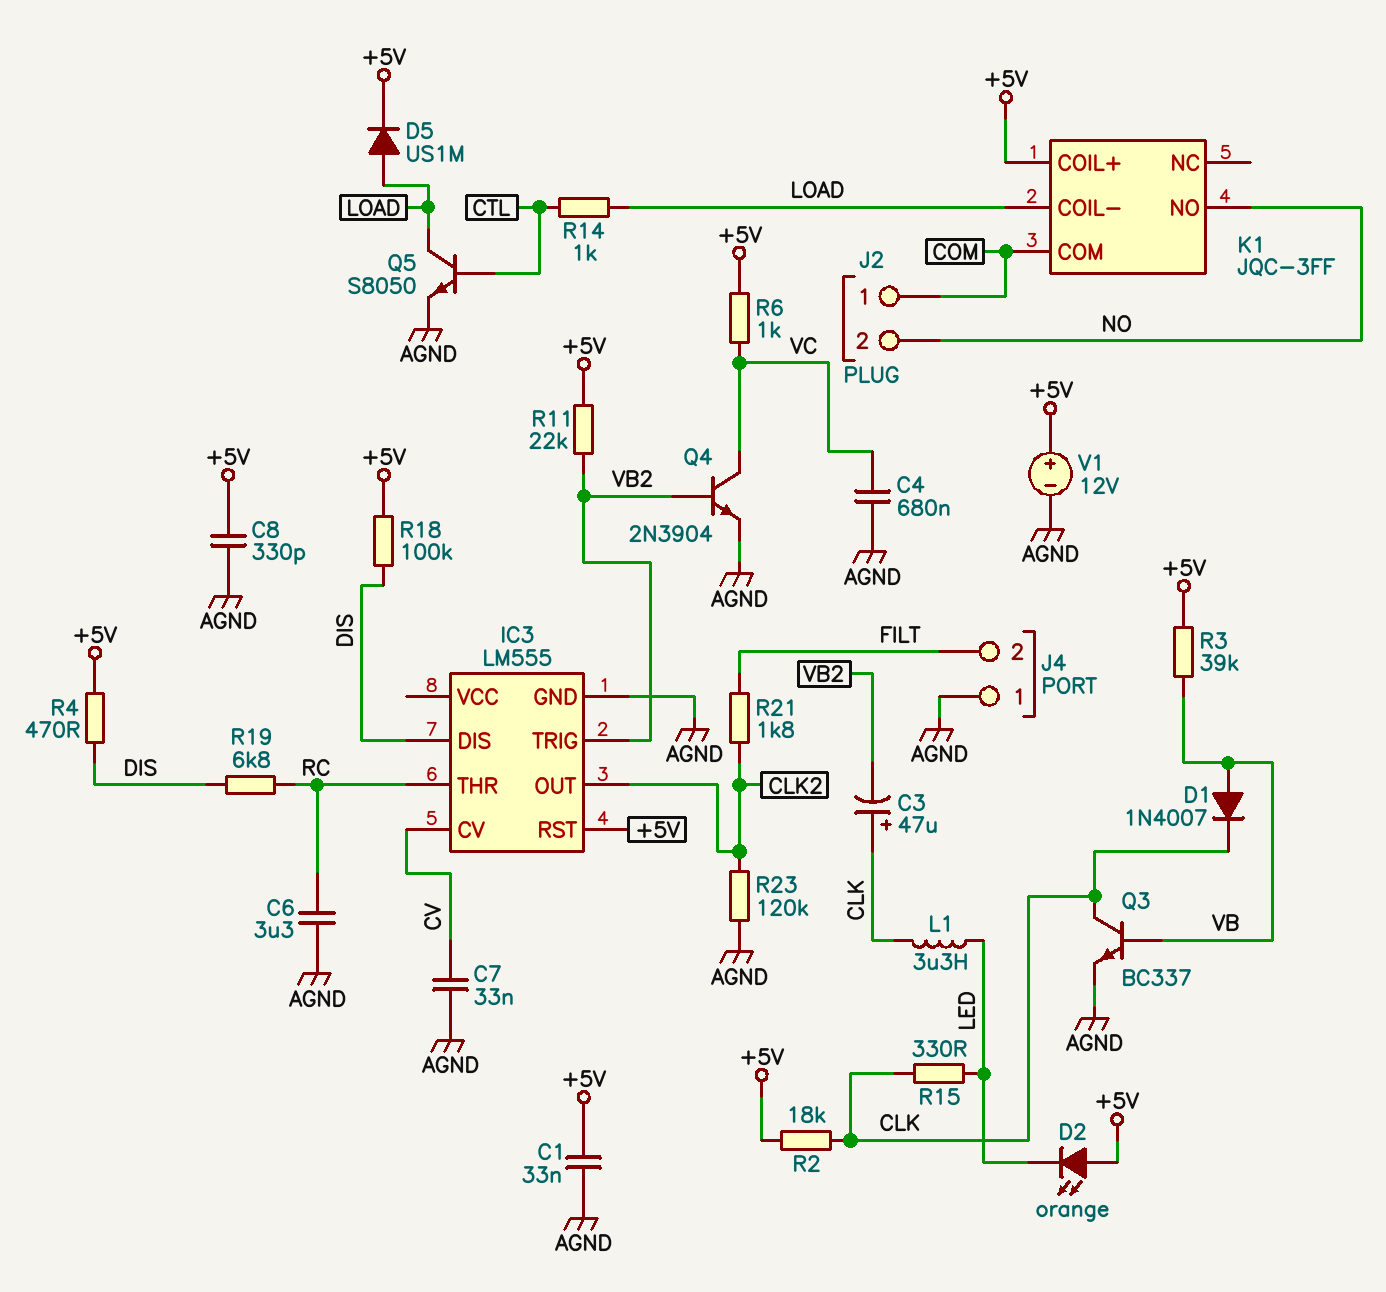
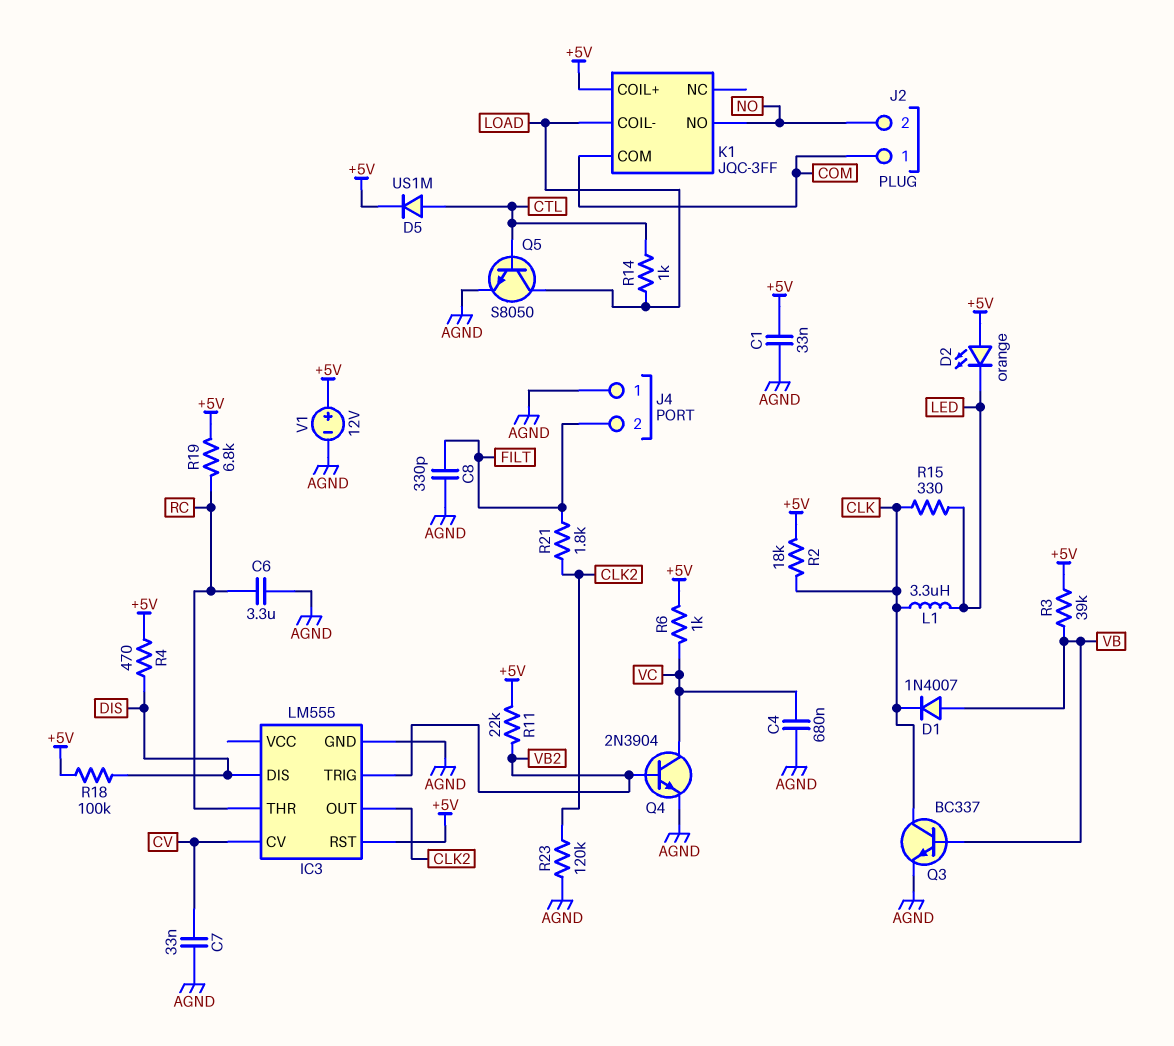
C3: 47uF (plus CLK, minus VB2) -> none
C8: 330pF (+5V, AGND) -> 330pF (AGND, FILT)
D5: diode US1M (A LOAD, K +5V) -> diode US1M (A CTL, K +5V)
R19: 6.8k (DIS, RC) -> 6.8k (+5V, RC)

